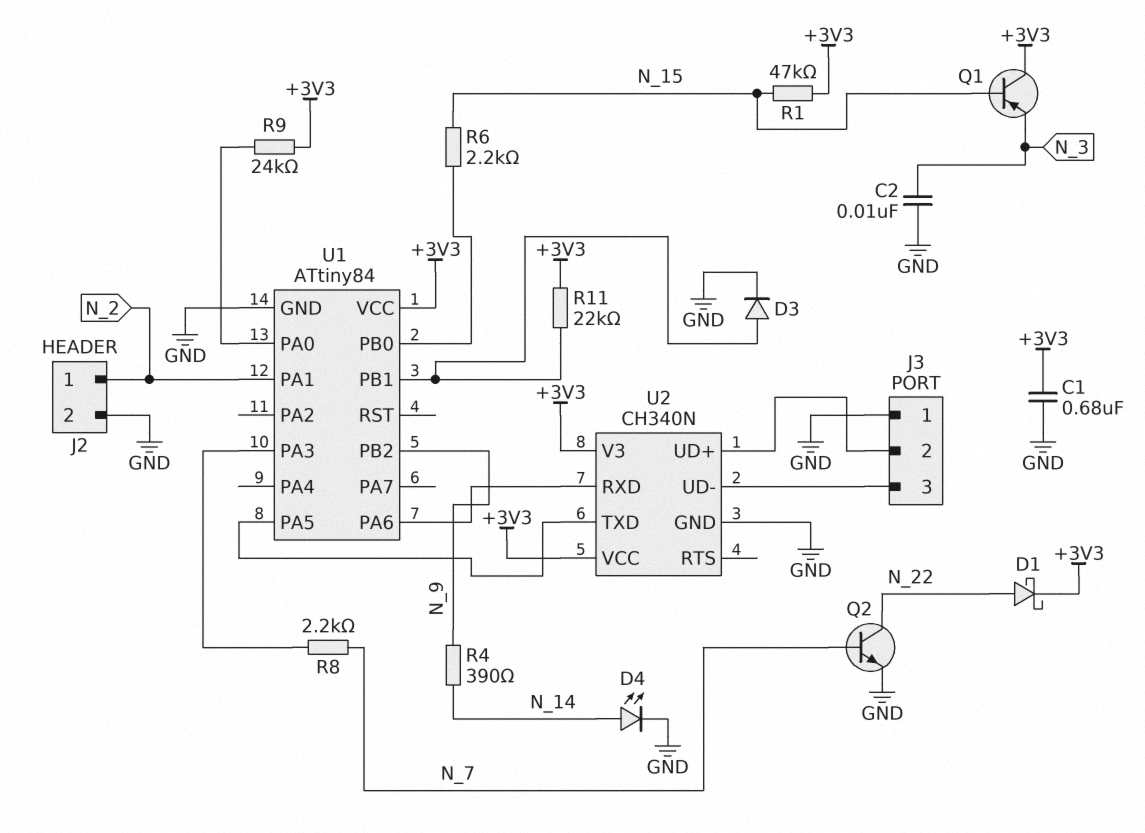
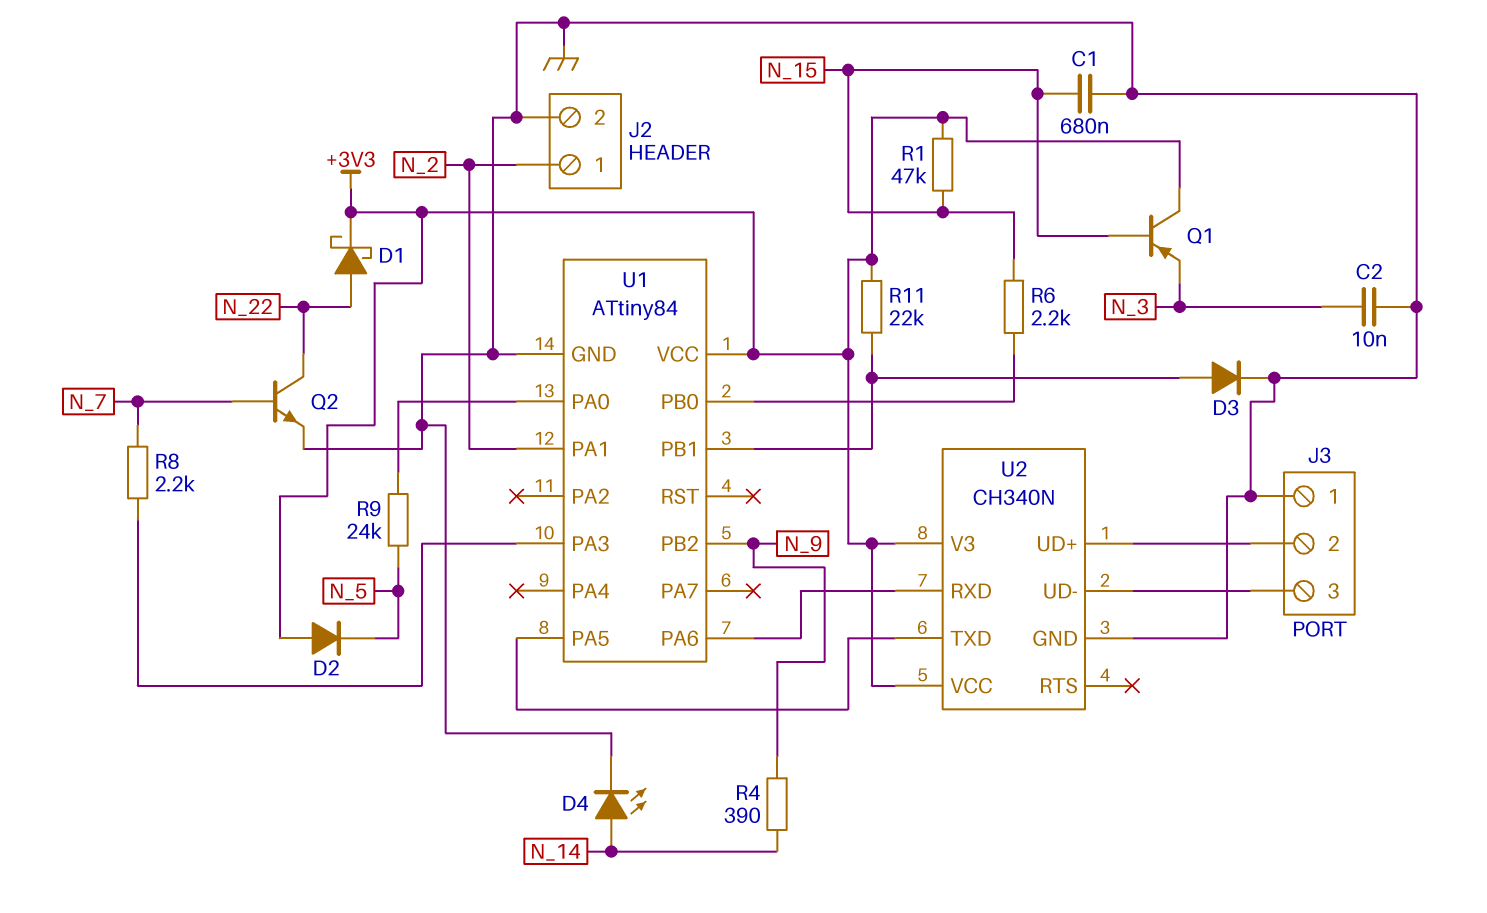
C1: 680nF (+3V3, GND) -> 680nF (GND, N_15)
D2: none -> diode (A +3V3, K N_5)
R9: 24k (+3V3, U1/PA0) -> 24k (N_5, U1/PA0)

